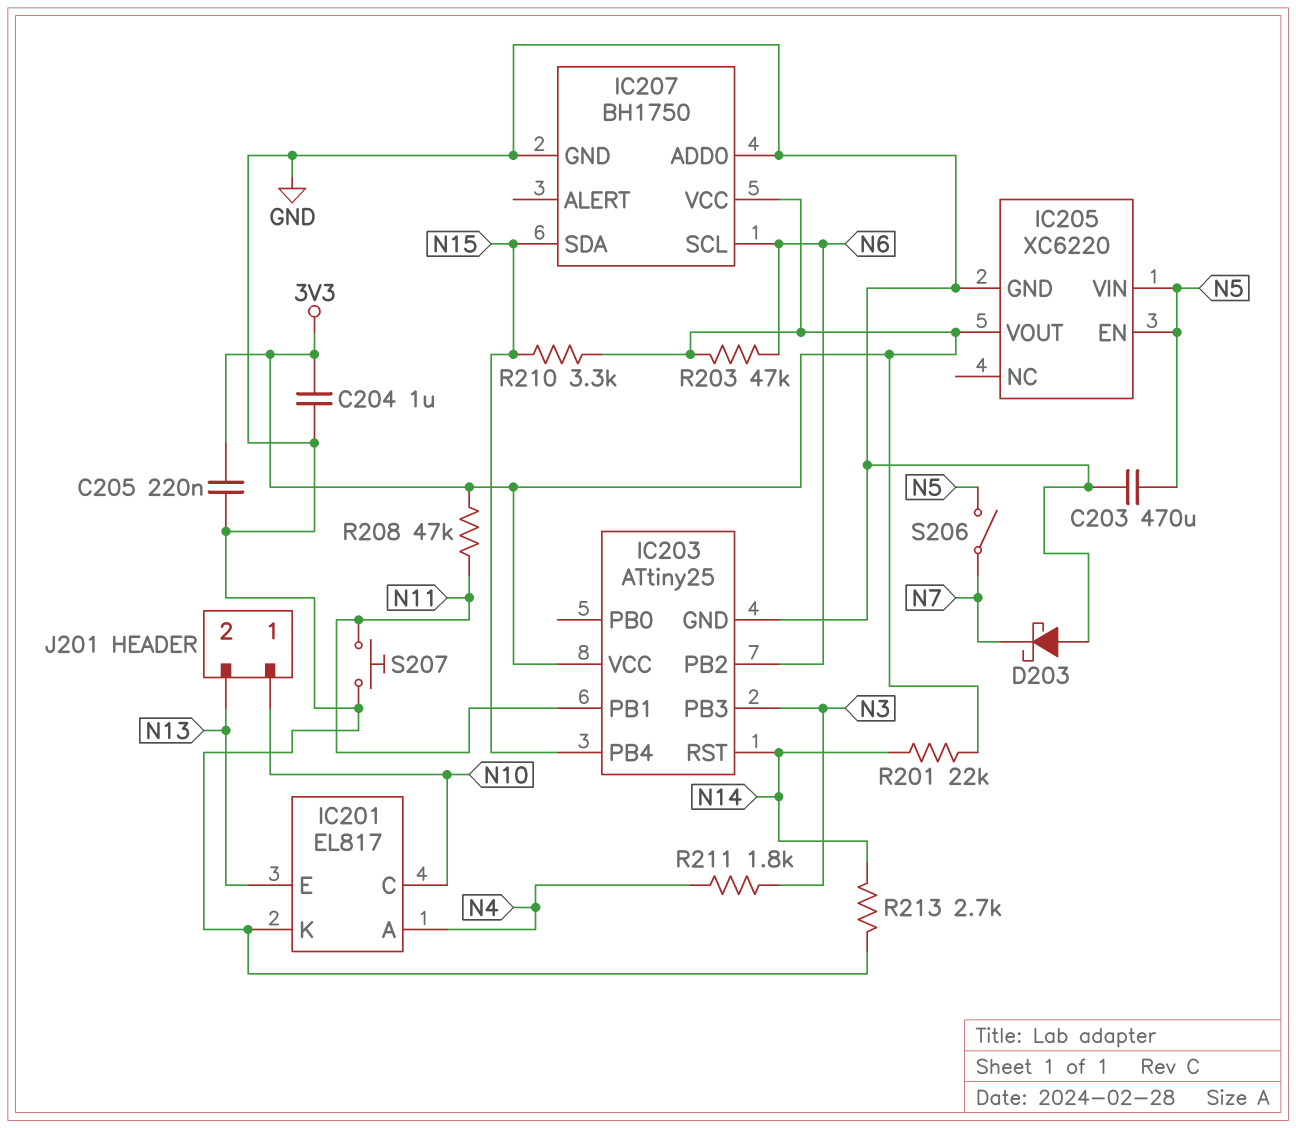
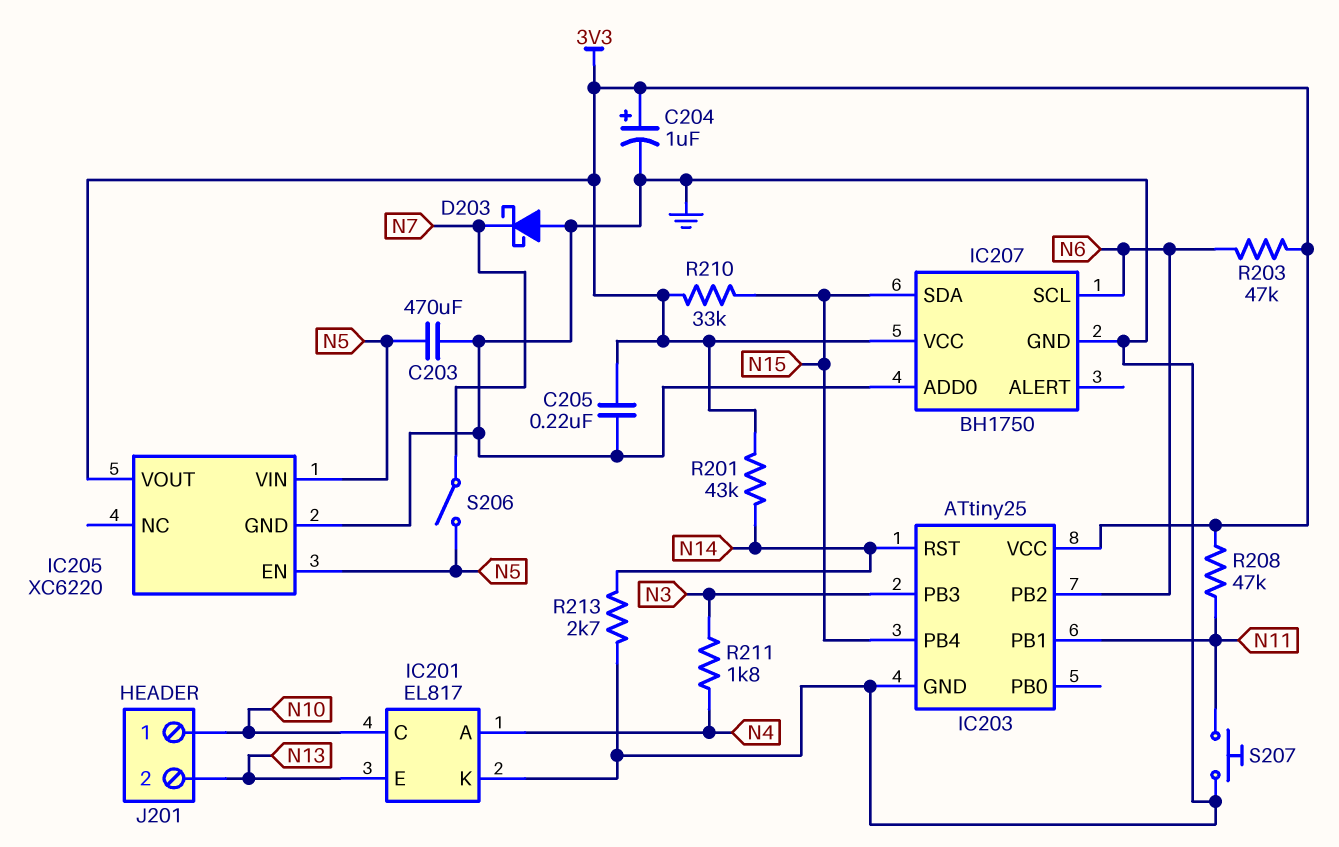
C204: 1uF (3V3, GND) -> 1uF (plus 3V3, minus GND)
R201: 22k (3V3, N14) -> 43k (3V3, N14)
R210: 3.3k (3V3, N15) -> 33k (3V3, N15)

